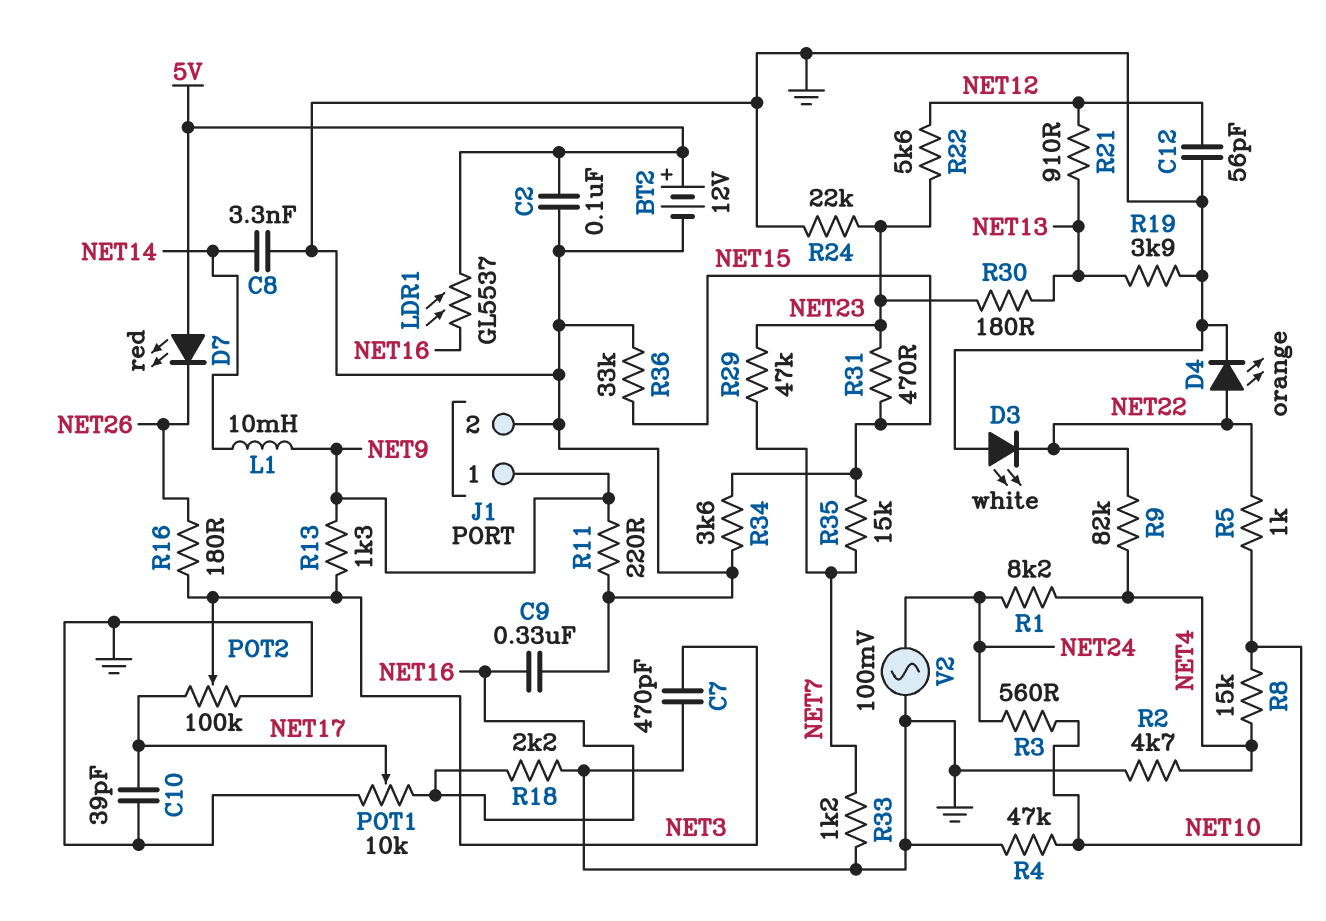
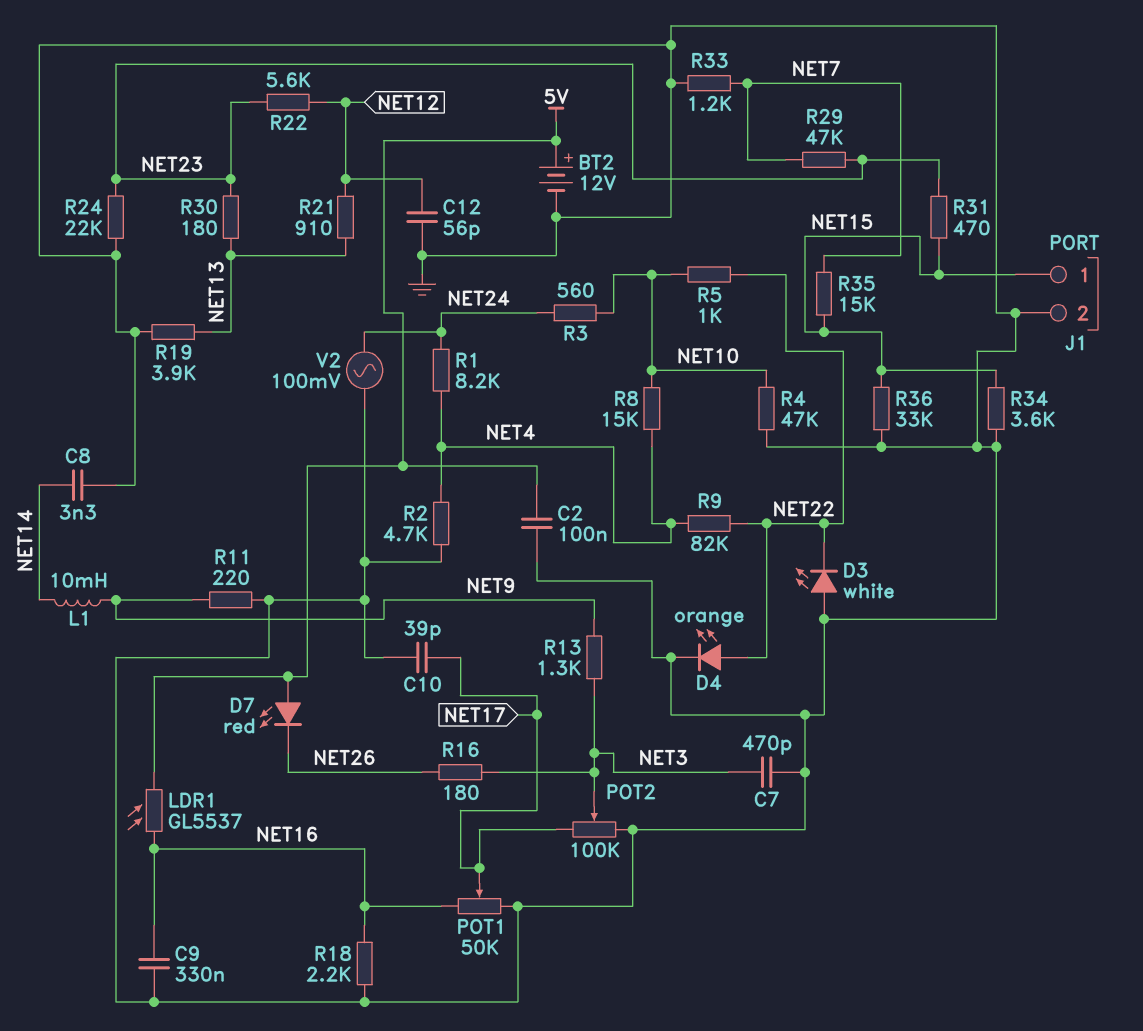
J1 pin 1: NET9 -> NET15
POT1: 10k (GND, NET16, wiper NET17) -> 50k (GND, NET16, wiper NET17)

